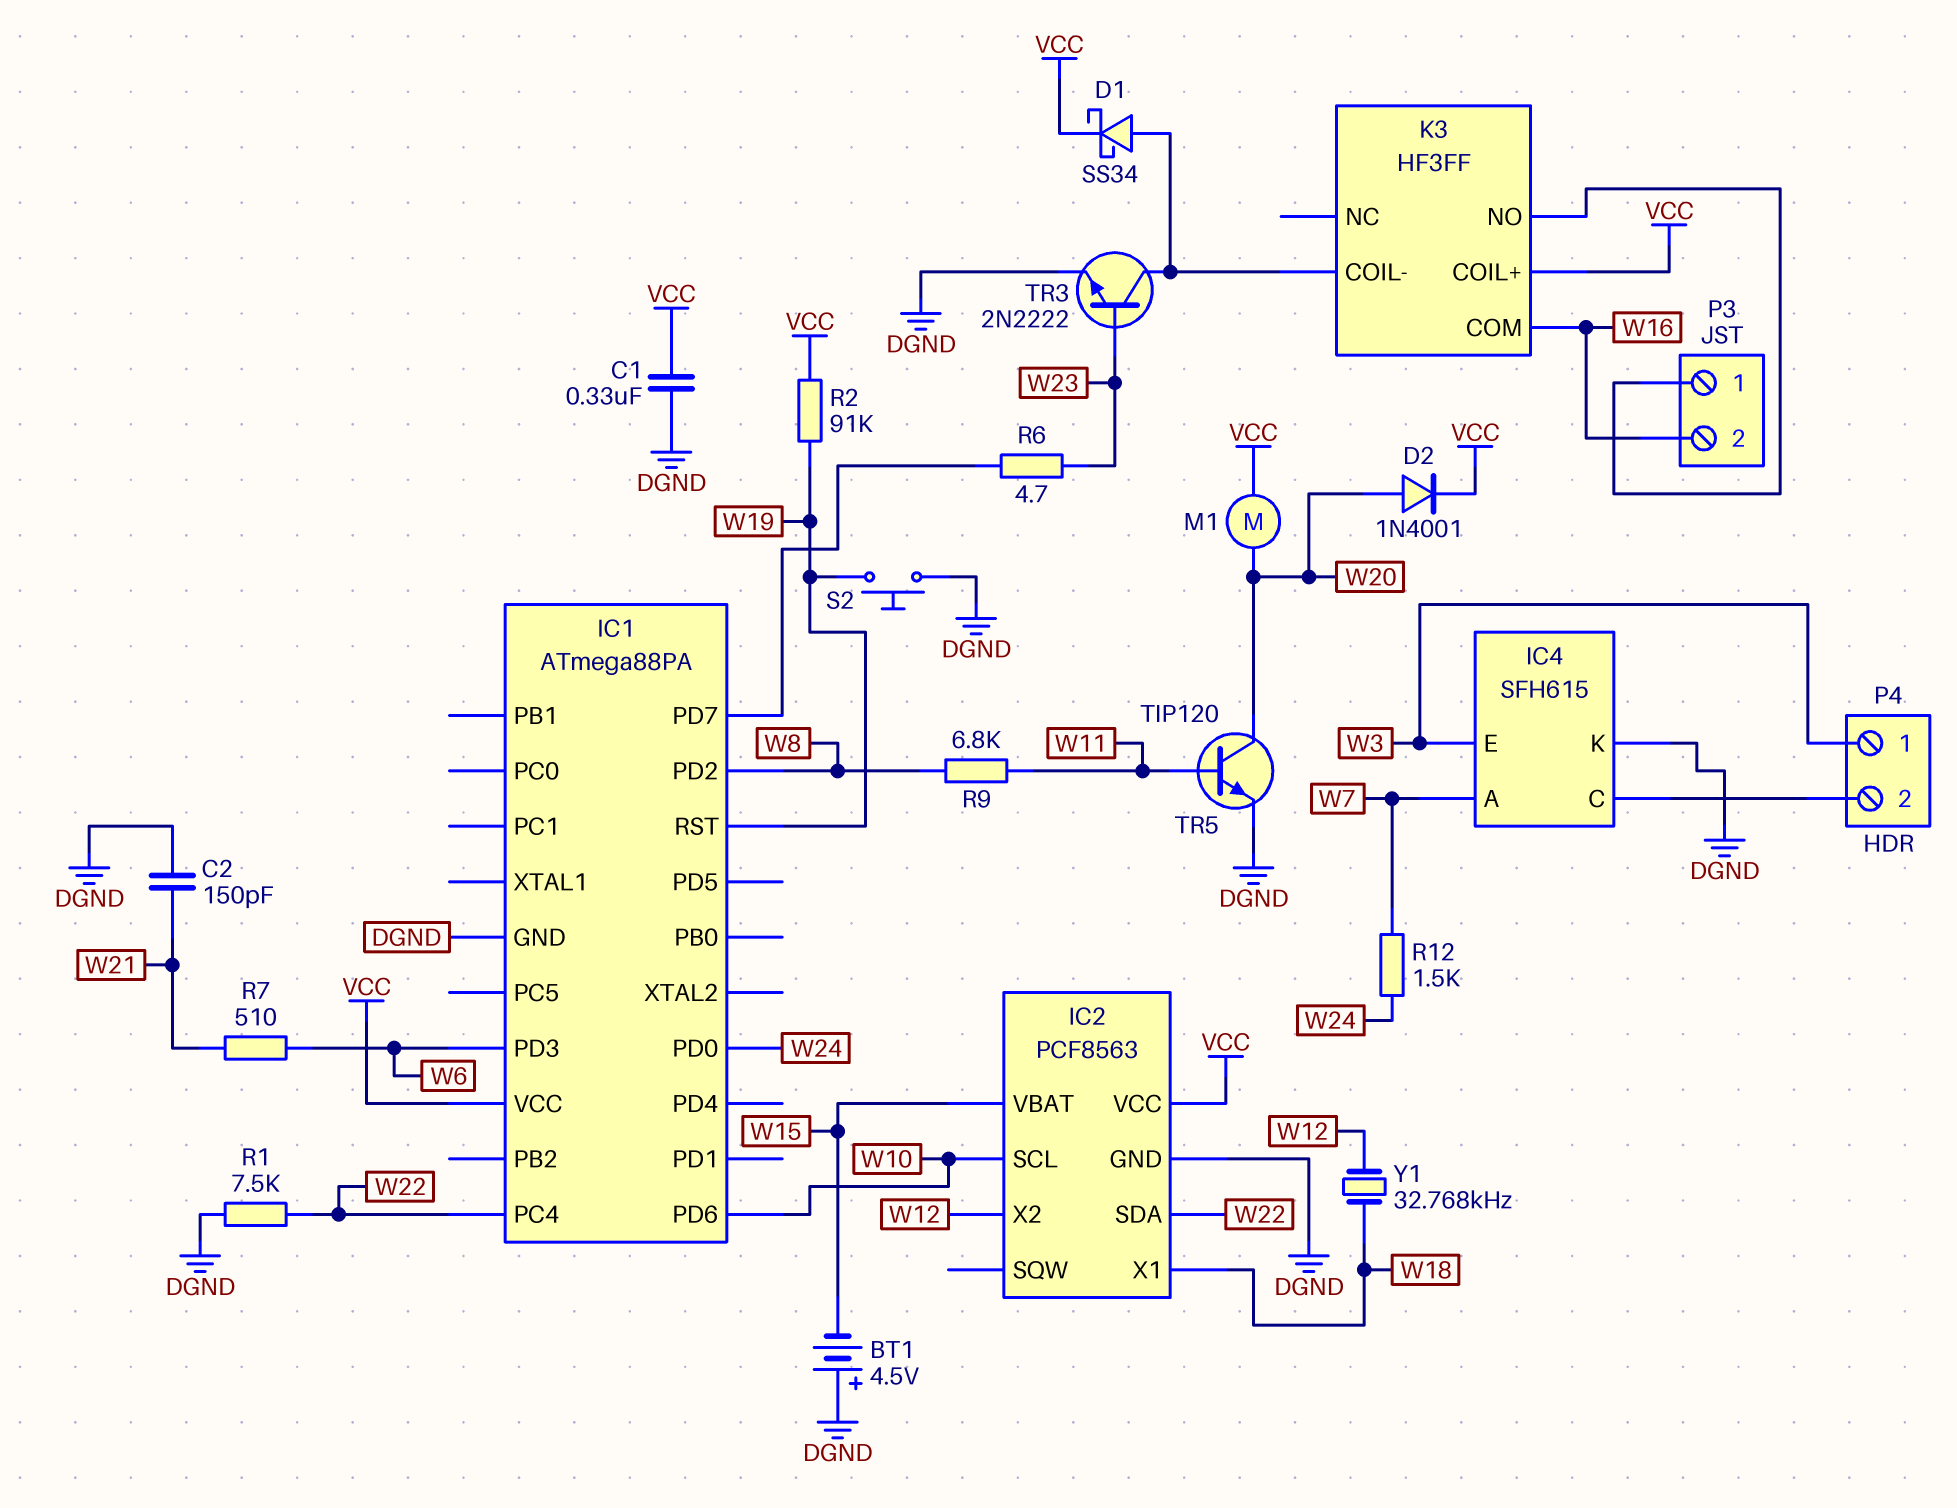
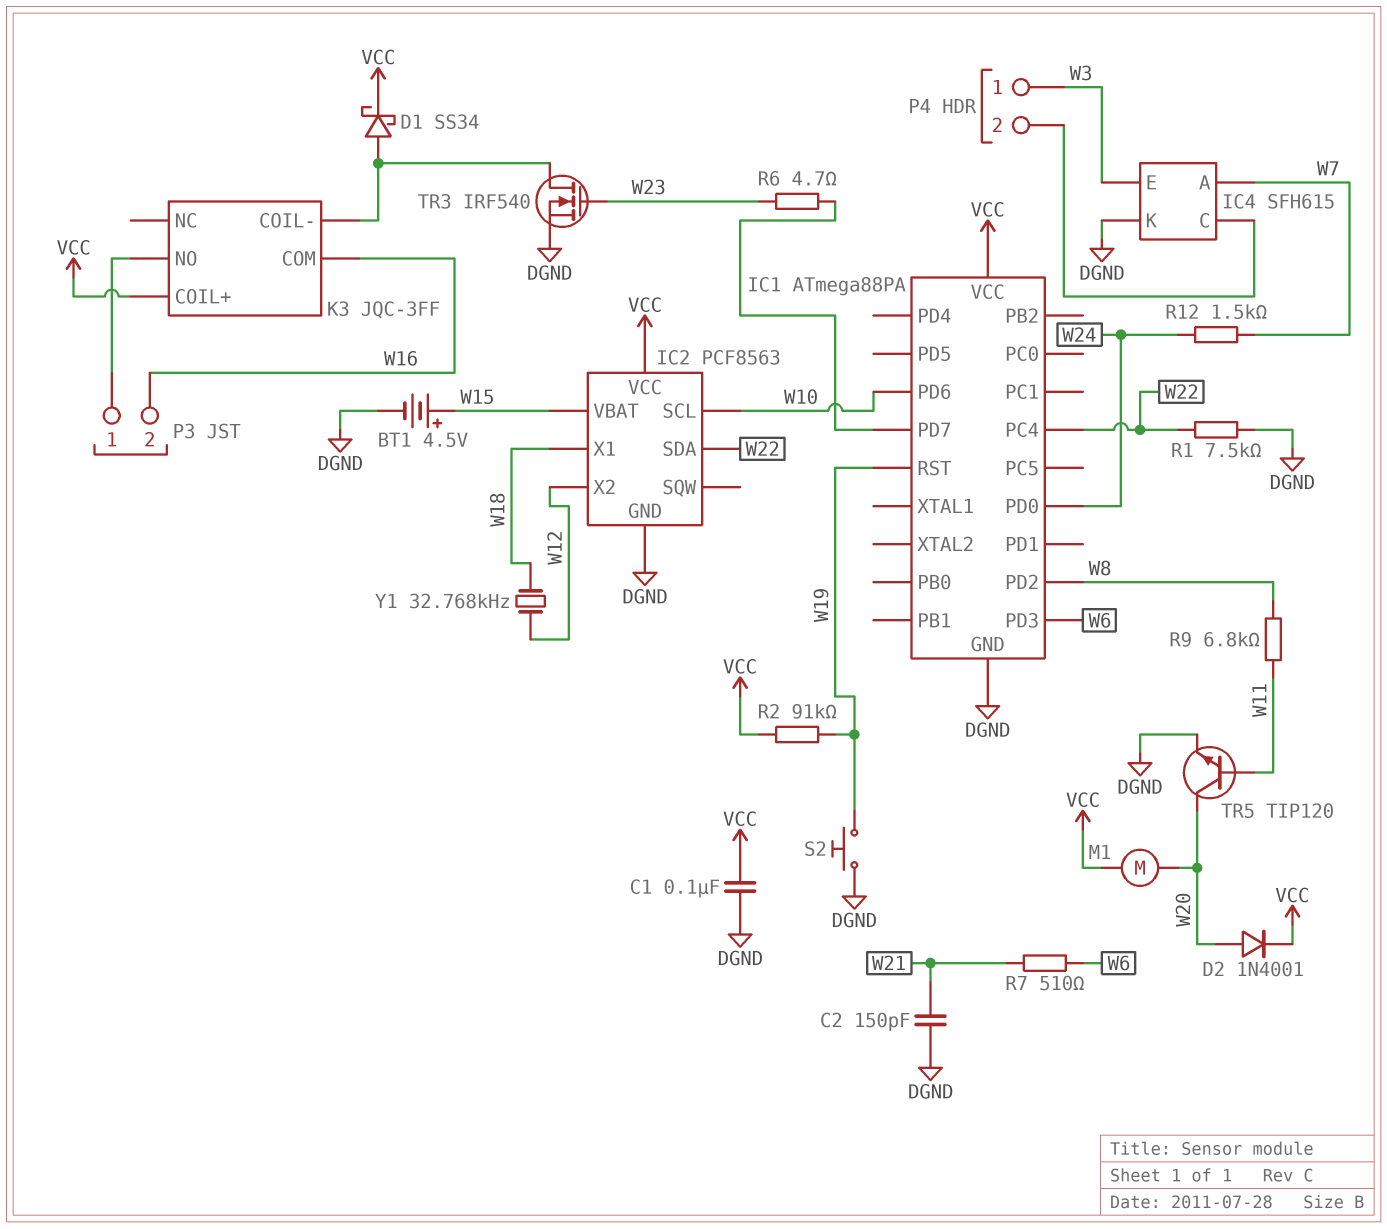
BT1: 4.5V (plus DGND, minus W15) -> 4.5V (plus W15, minus DGND)
C1: 330nF (DGND, VCC) -> 100nF (DGND, VCC)
K3: HF3FF -> JQC-3FF
TR3: NPN 2N2222 (B W23, C K3/COIL-, E DGND) -> NMOS IRF540 (G W23, D K3/COIL-, S DGND)

